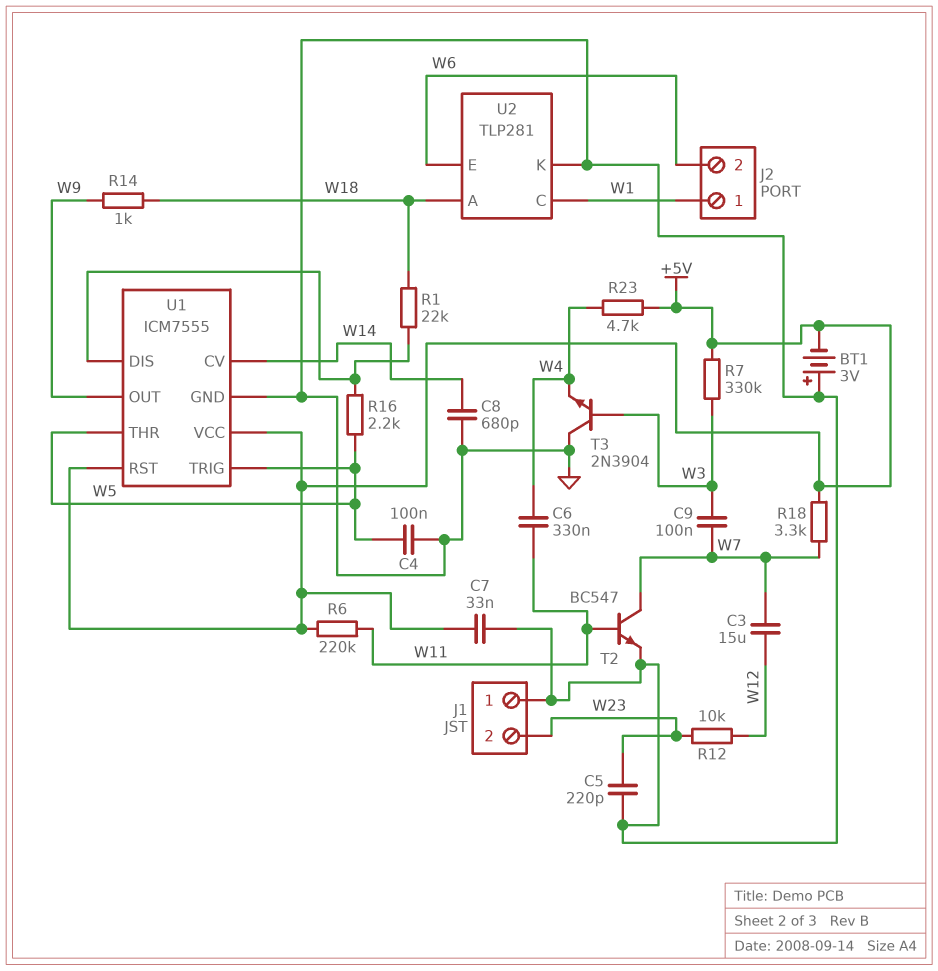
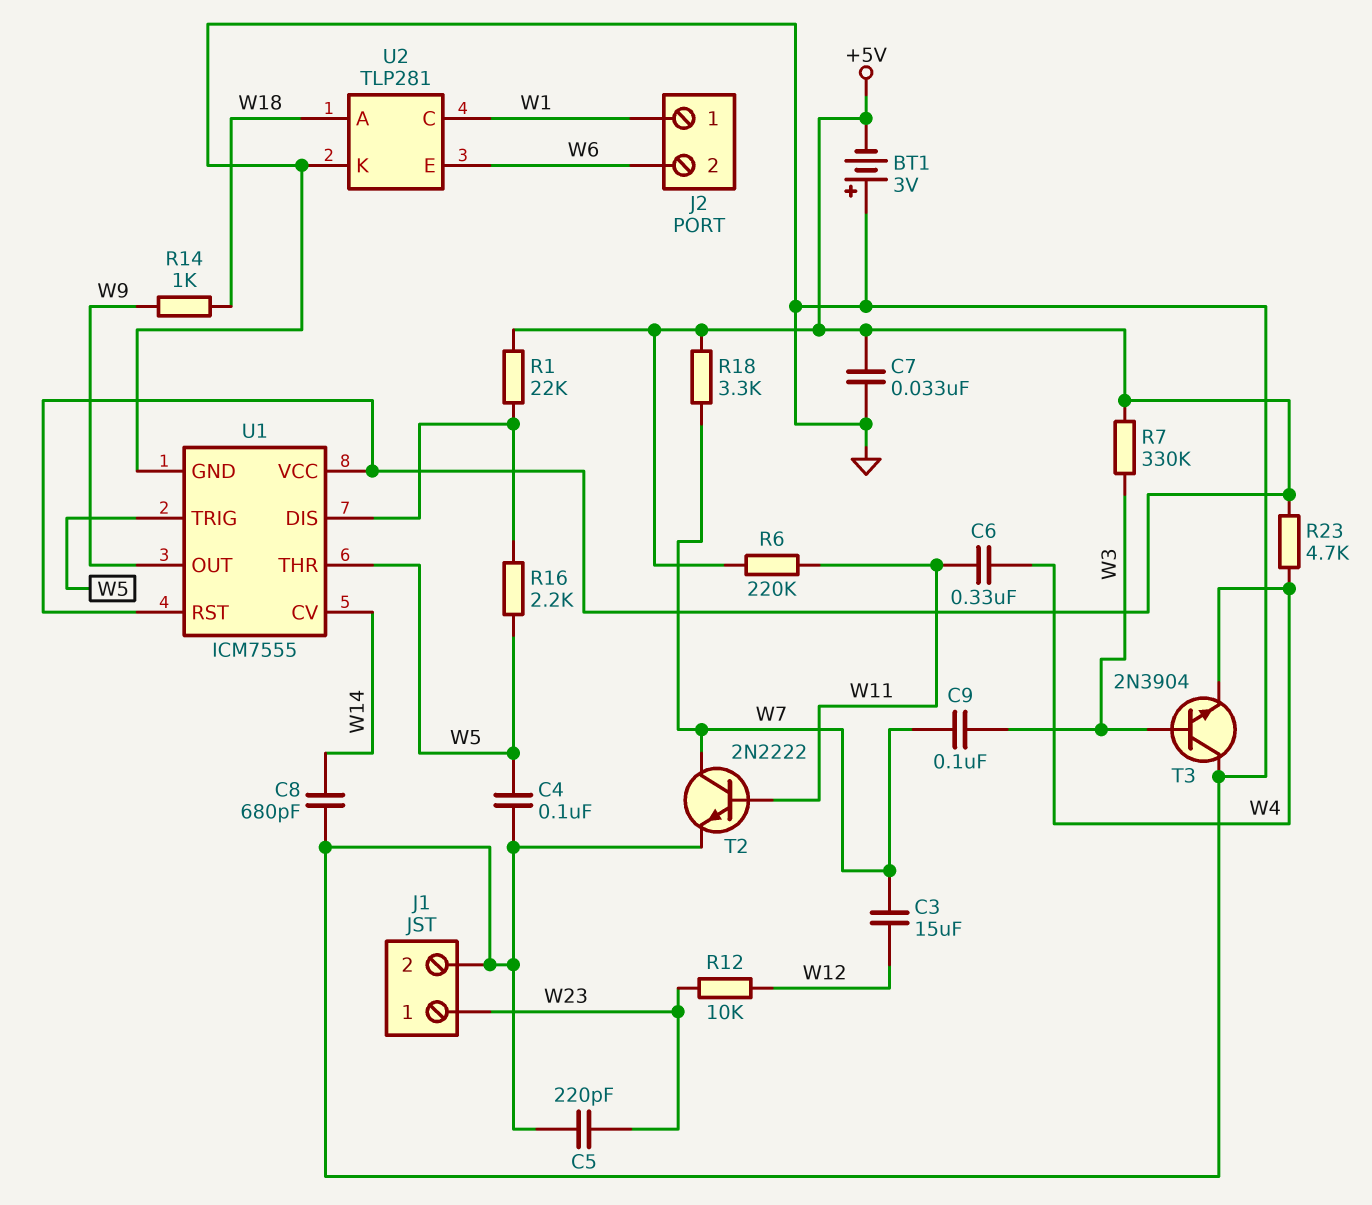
J1 pin 1: GND -> W23
J1 pin 2: W23 -> GND
R1: 22k (U1/DIS, W18) -> 22k (+5V, U1/DIS)
T2: NPN BC547 (B W11, C W7, E GND) -> NPN 2N2222 (B W11, C W7, E GND)

